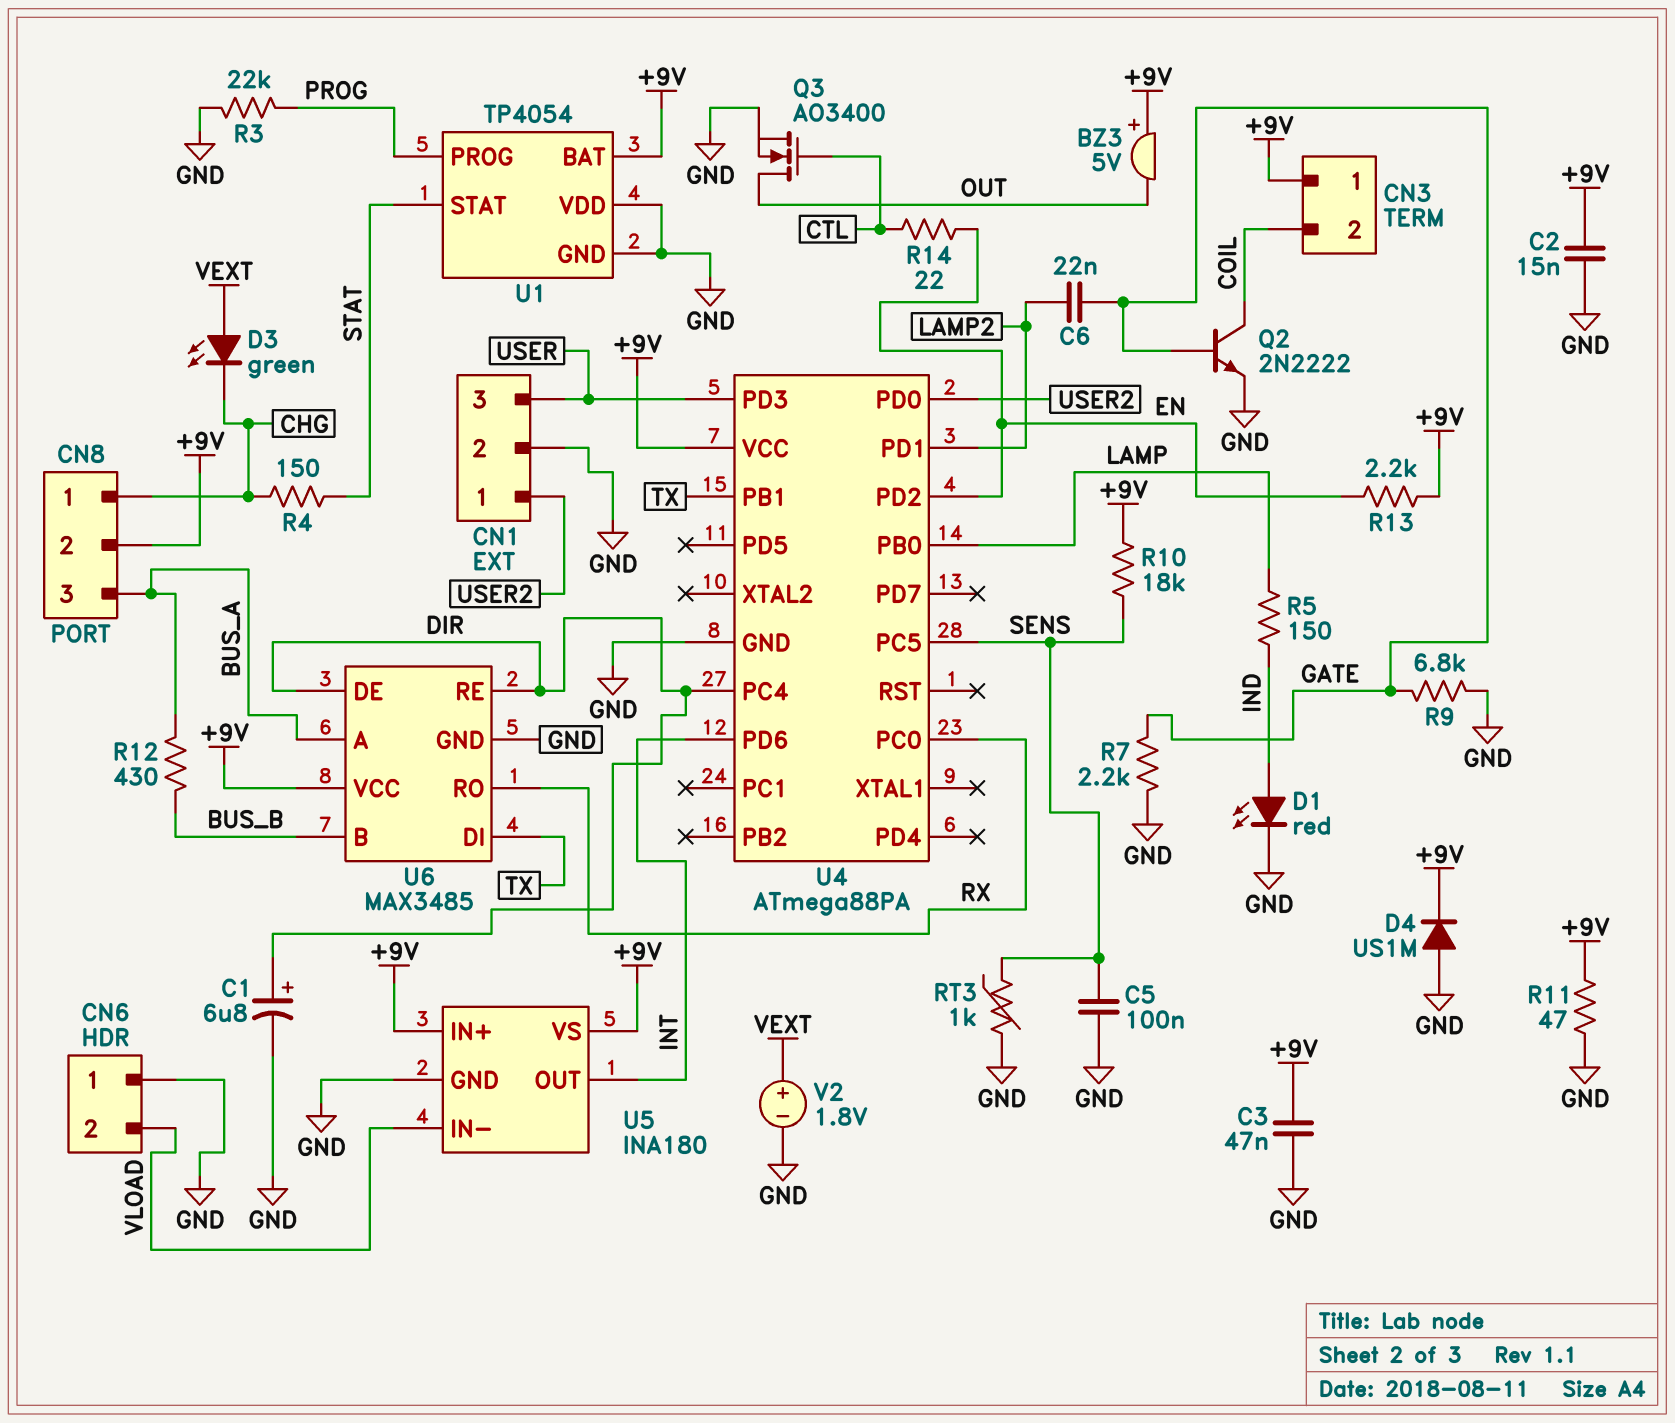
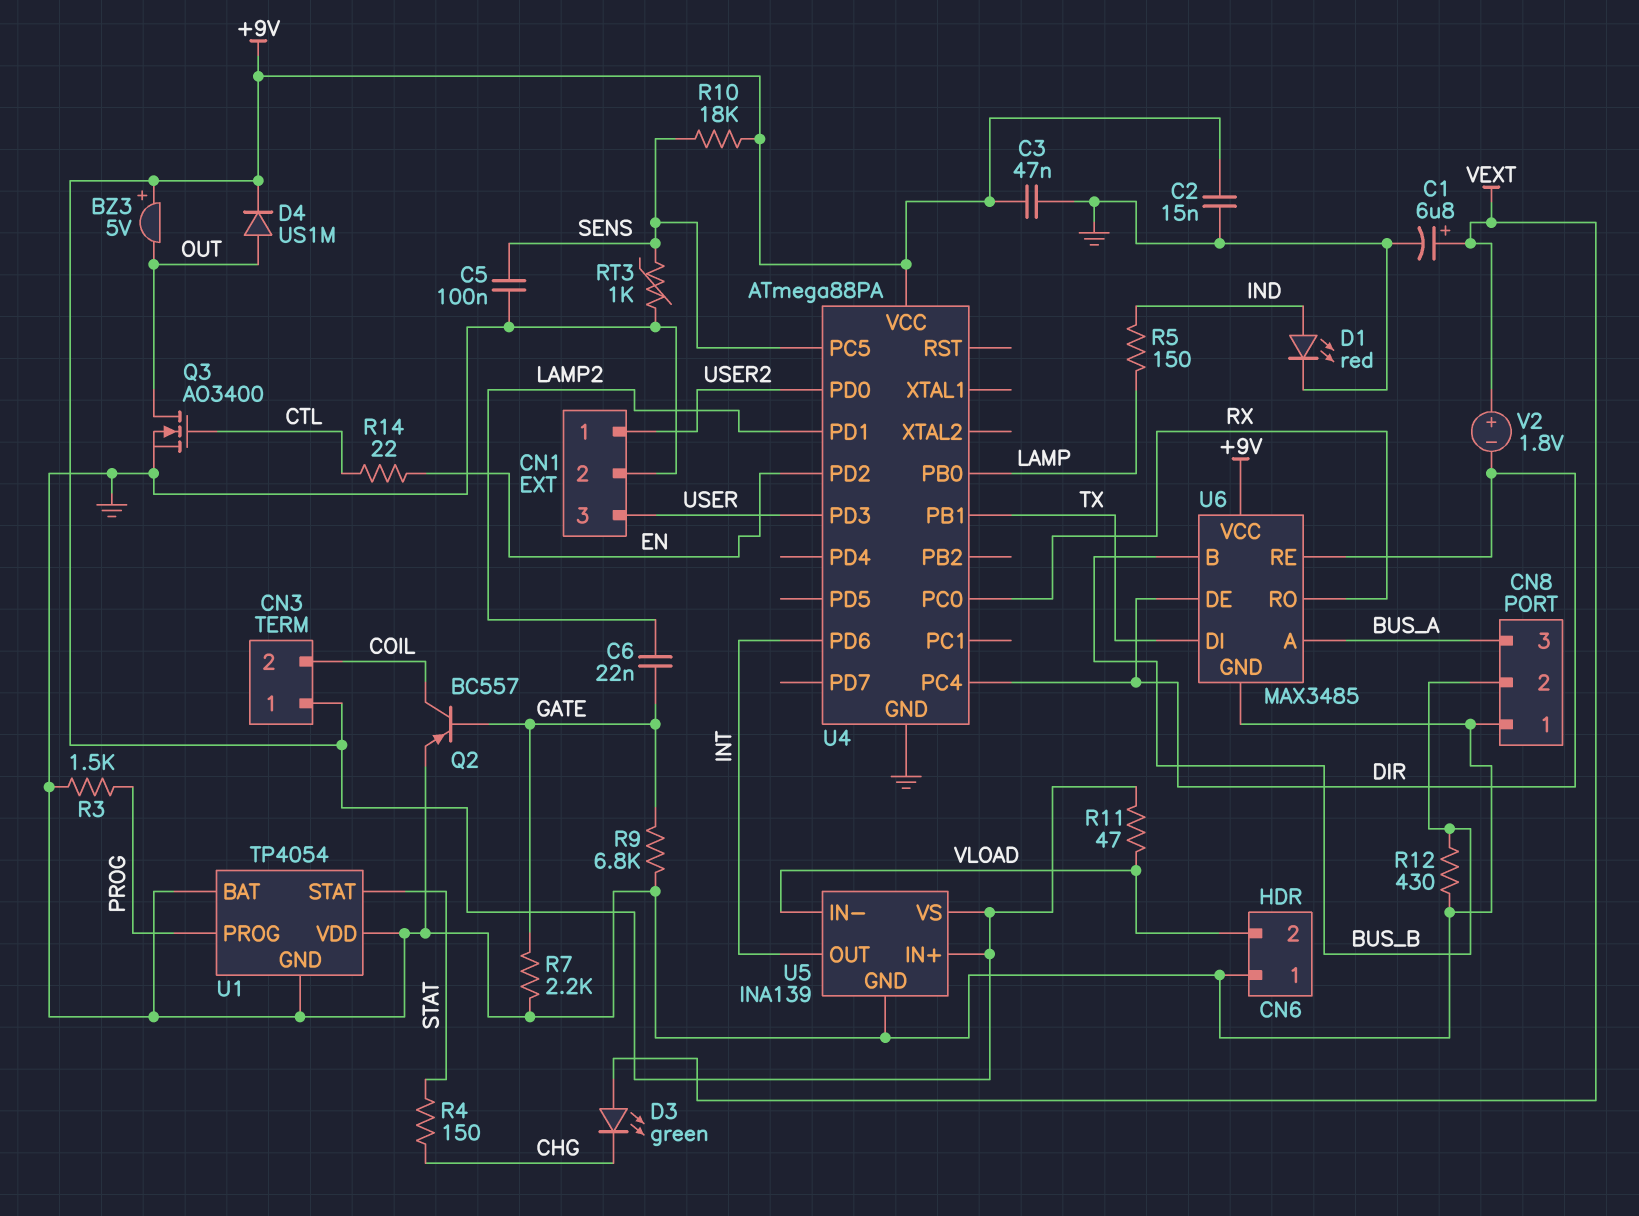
C1: 6.8uF (plus DIR, minus GND) -> 6.8uF (plus VEXT, minus GND)
CN8 pin 1: CHG -> GND
CN8 pin 2: +9V -> BUS_B
D4: diode US1M (A GND, K +9V) -> diode US1M (A OUT, K +9V)
Q2: NPN 2N2222 (B GATE, C COIL, E GND) -> PNP BC557 (B GATE, C COIL, E GND)
R3: 22k (GND, PROG) -> 1.5k (GND, PROG)
R11: 47 (+9V, GND) -> 47 (+9V, VLOAD)
R12: 430 (BUS_A, BUS_B) -> 430 (BUS_B, GND)
R13: 2.2k (+9V, EN) -> none
U1 pin BAT: +9V -> GND
U5: INA180 -> INA139
V2: 1.8V (plus VEXT, minus GND) -> 1.8V (plus VEXT, minus DIR)

